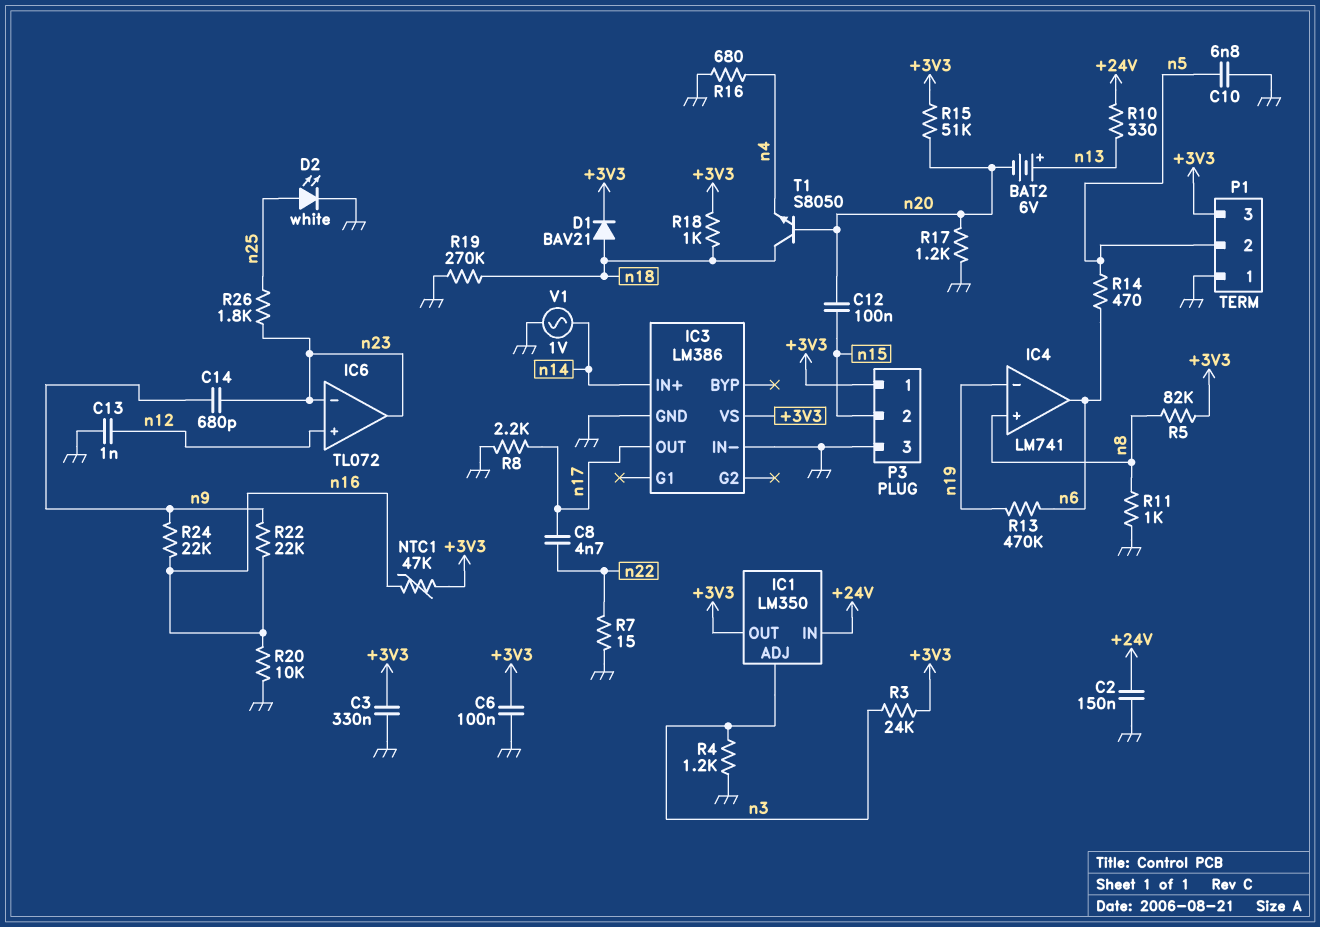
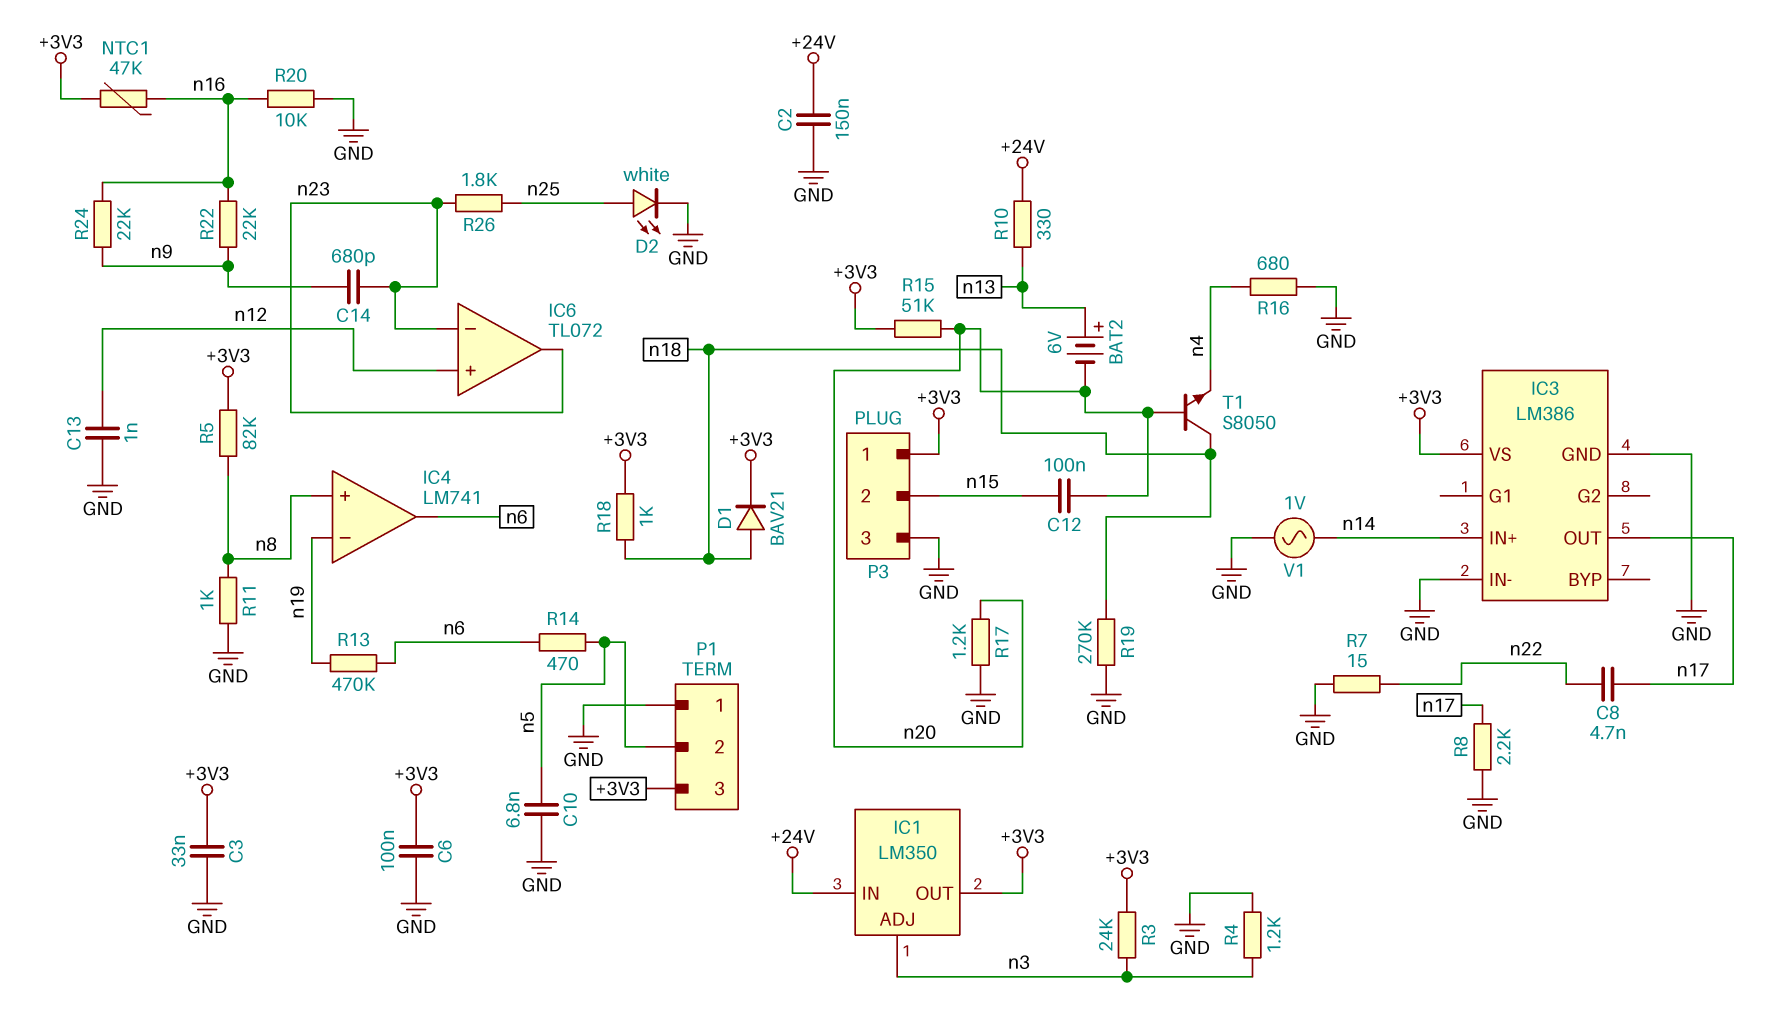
C3: 330nF (+3V3, GND) -> 33nF (+3V3, GND)

